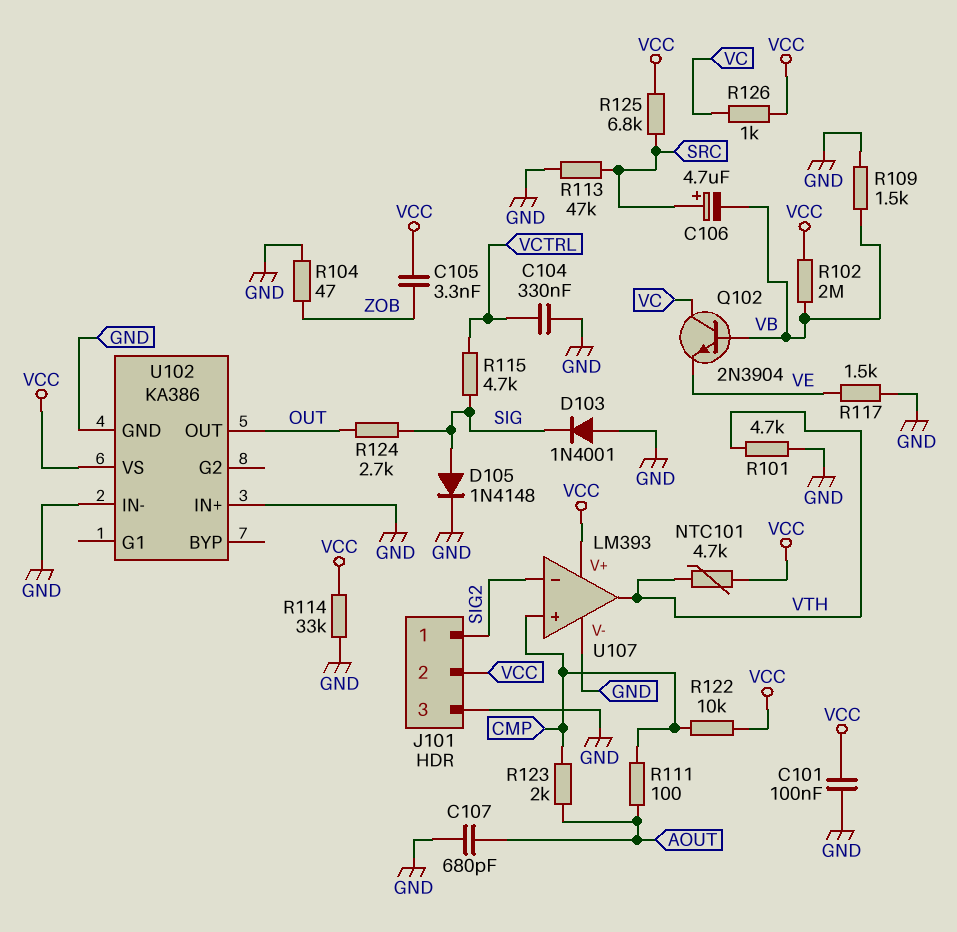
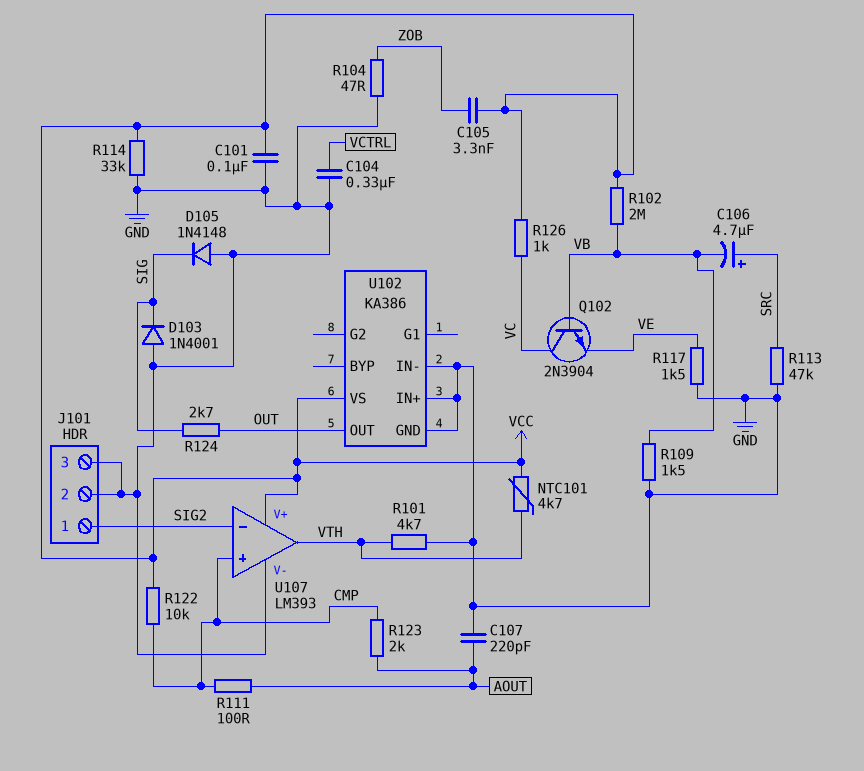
C107: 680pF (AOUT, GND) -> 220pF (AOUT, GND)
D105: diode 1N4148 (A SIG, K GND) -> diode 1N4148 (A GND, K SIG)
J101 pin 2: VCC -> GND
R115: 4.7k (SIG, VCTRL) -> none
R125: 6.8k (SRC, VCC) -> none

